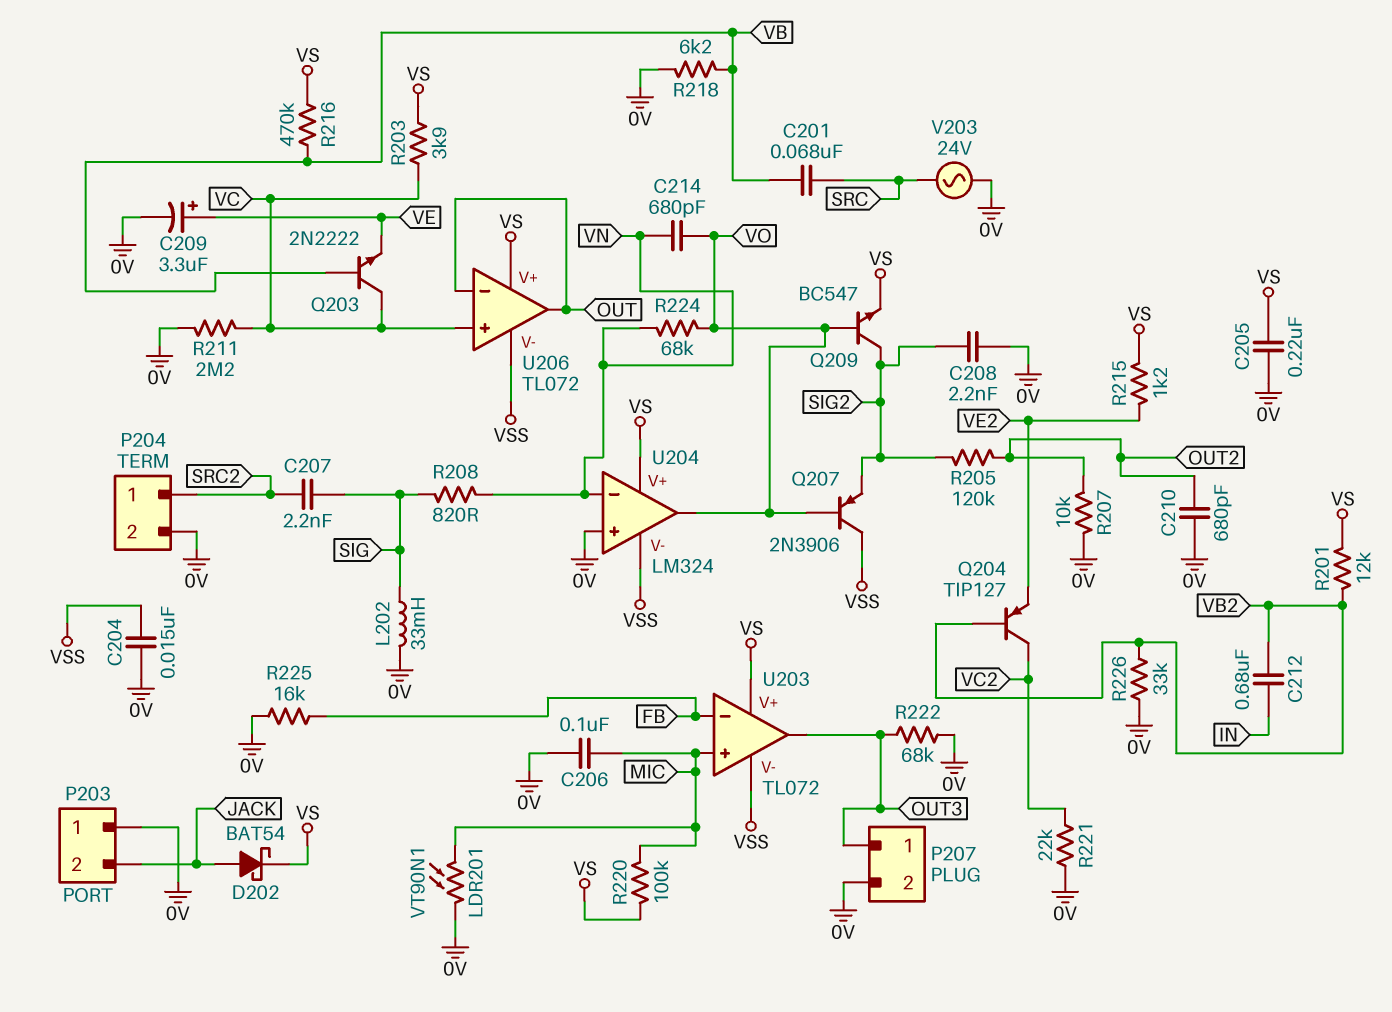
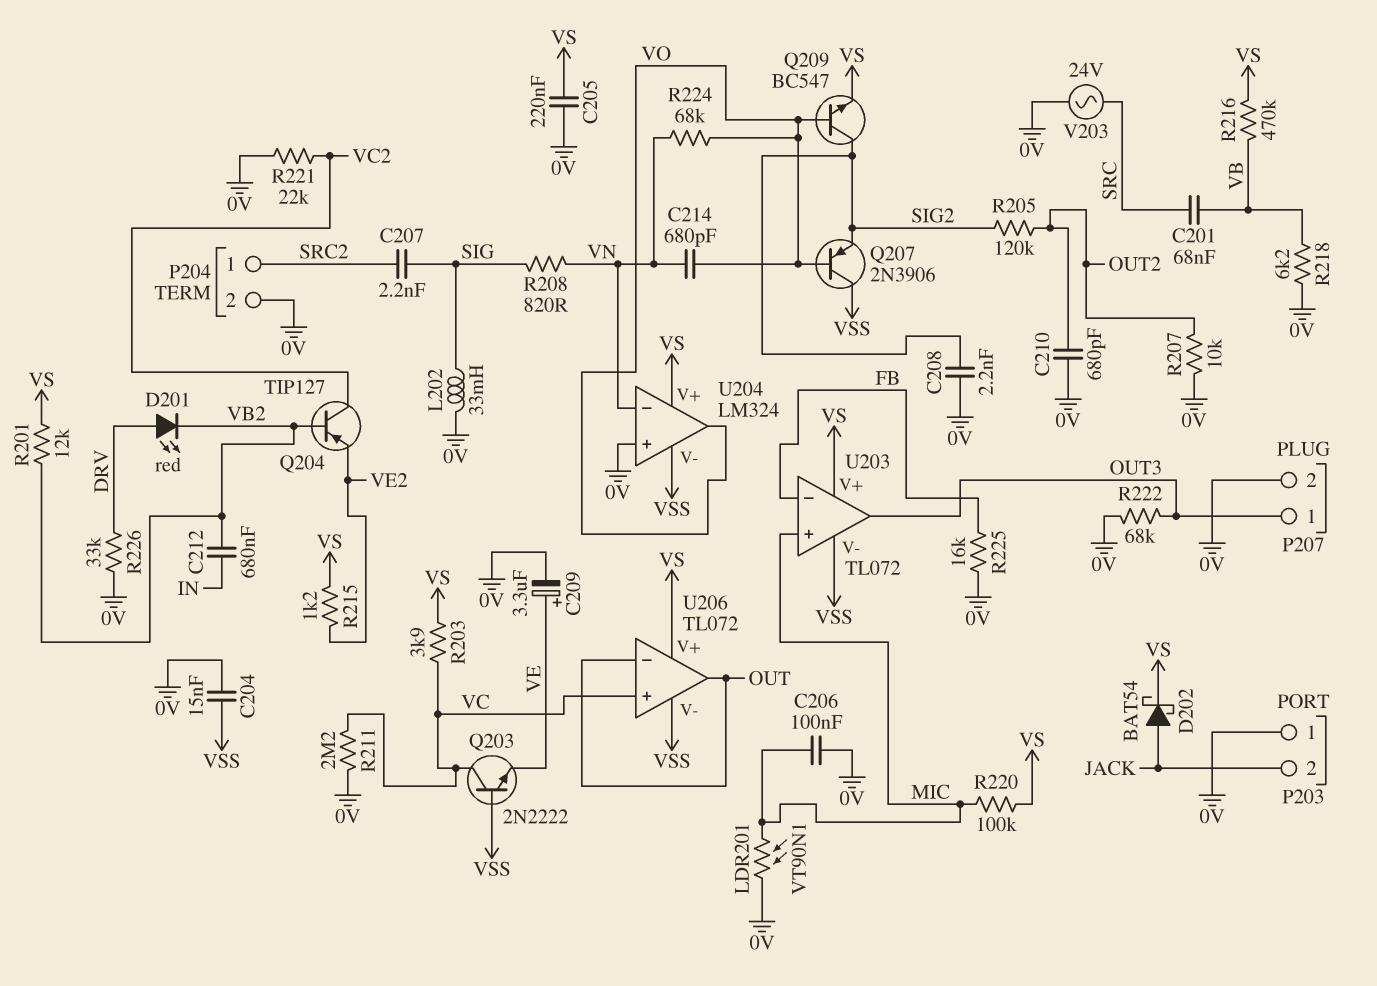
D201: none -> LED red (A DRV, K VB2)
Q203: NPN 2N2222 (B VB, C VC, E VE) -> NPN 2N2222 (B VSS, C VC, E VE)
R226: 33k (0V, VB2) -> 33k (0V, DRV)

